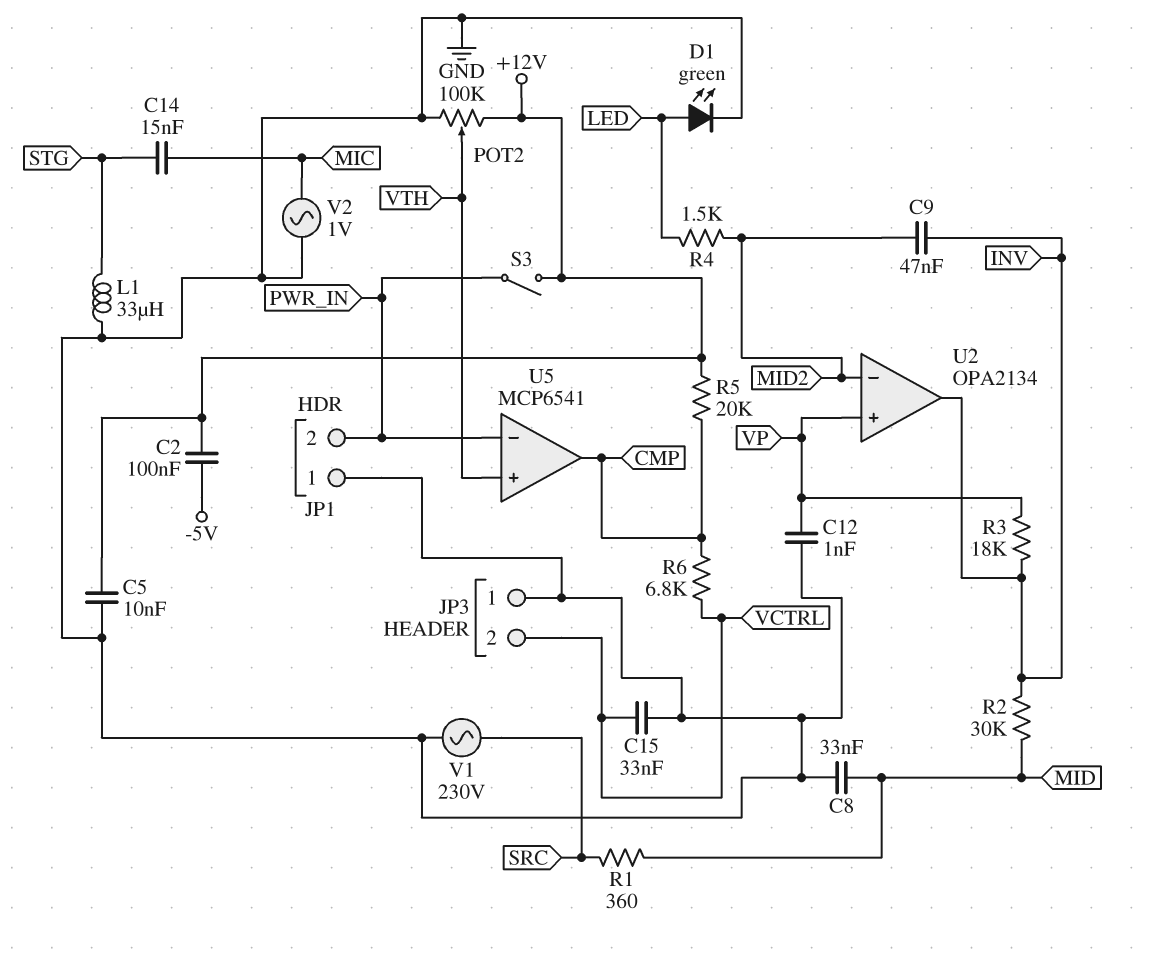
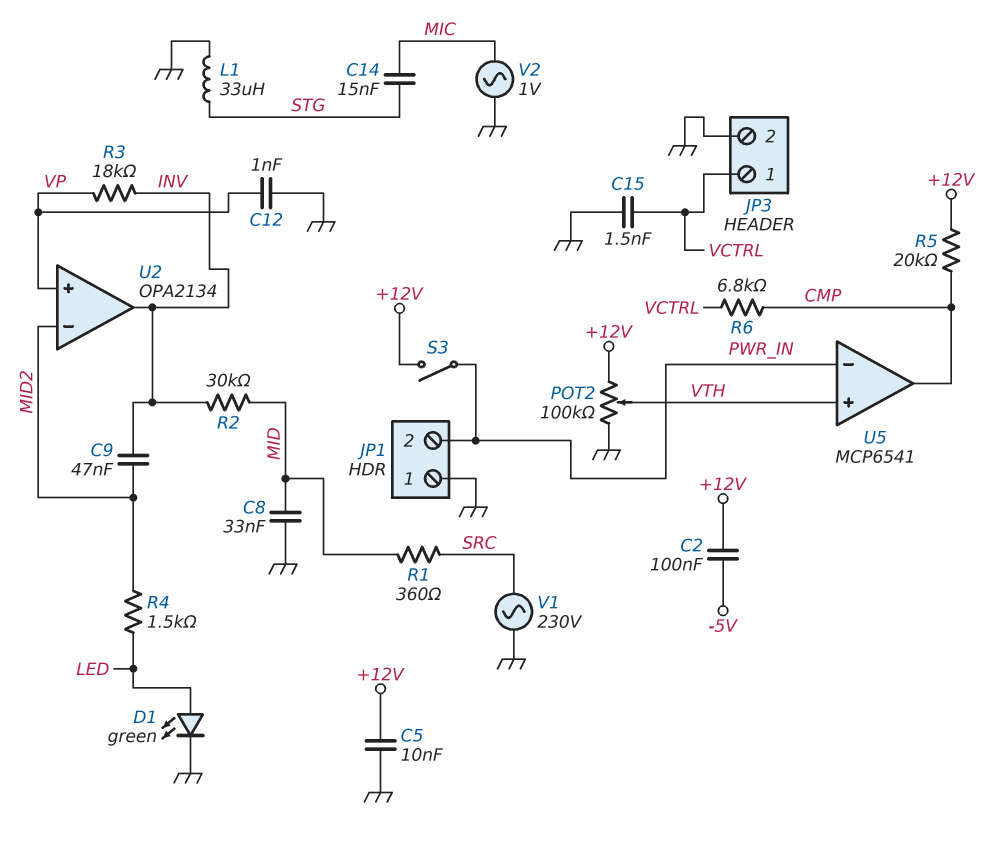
C15: 33nF (GND, VCTRL) -> 1.5nF (GND, VCTRL)
JP3 pin 1: GND -> VCTRL
JP3 pin 2: VCTRL -> GND

